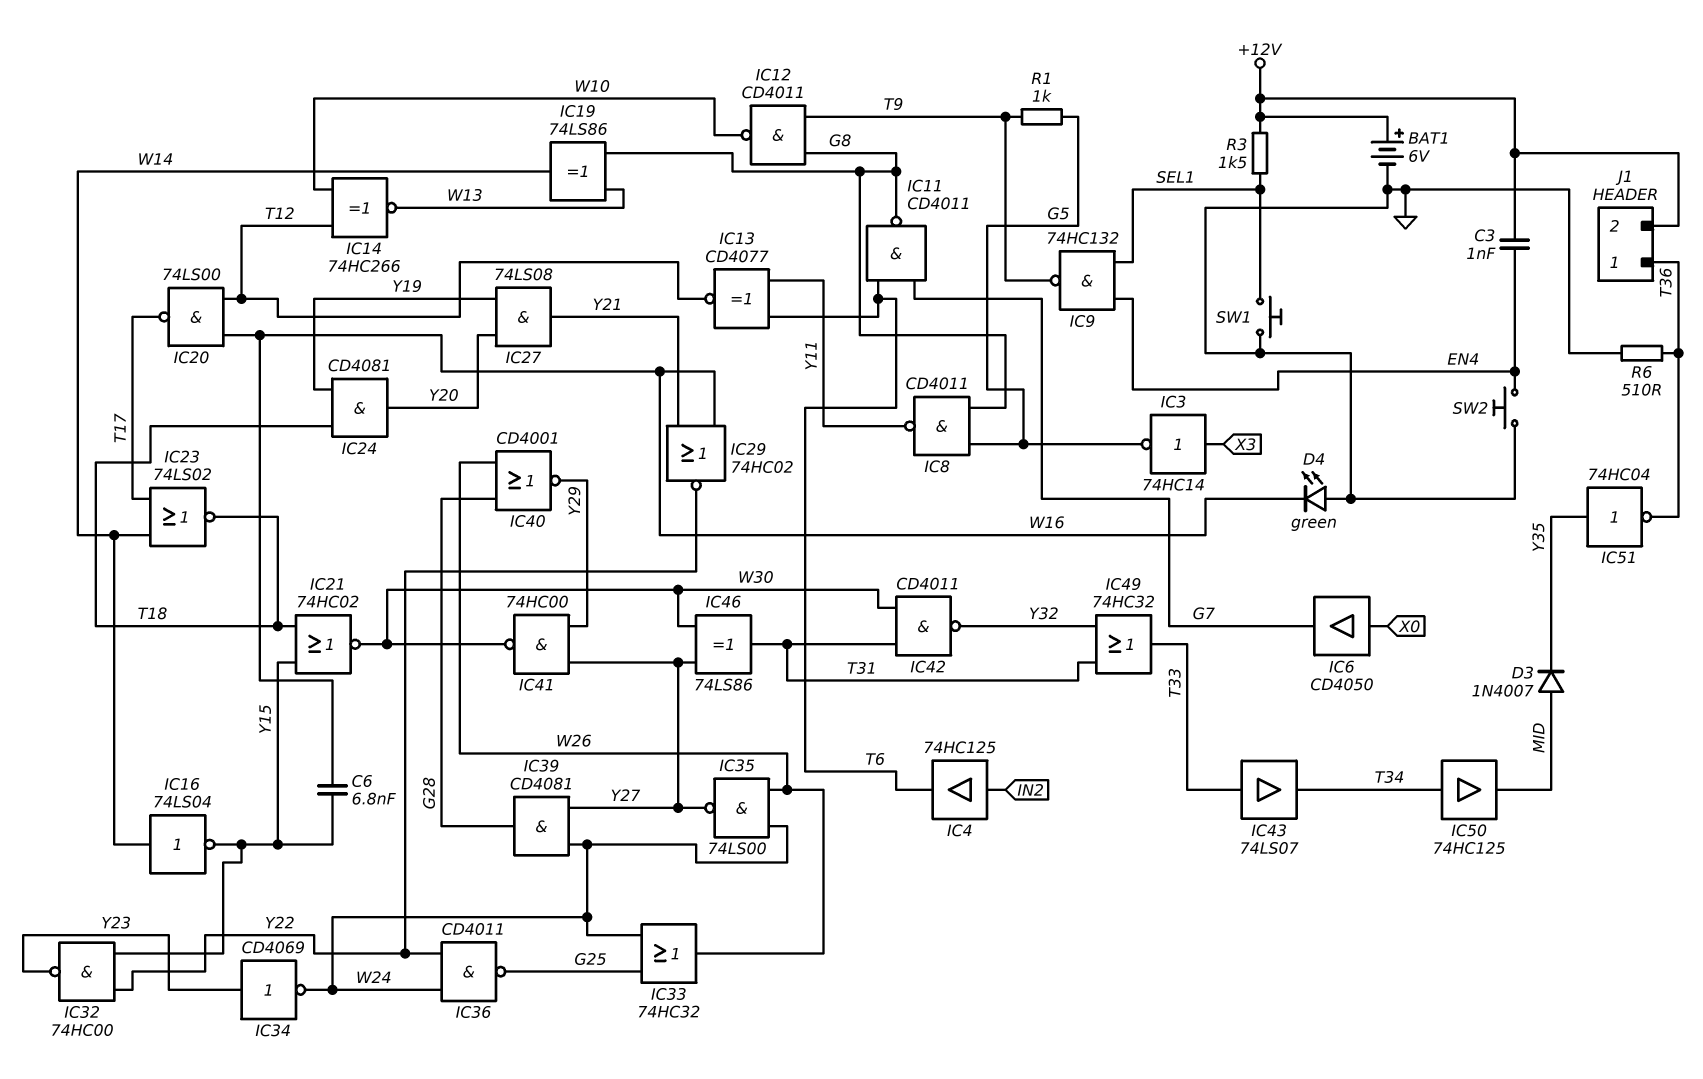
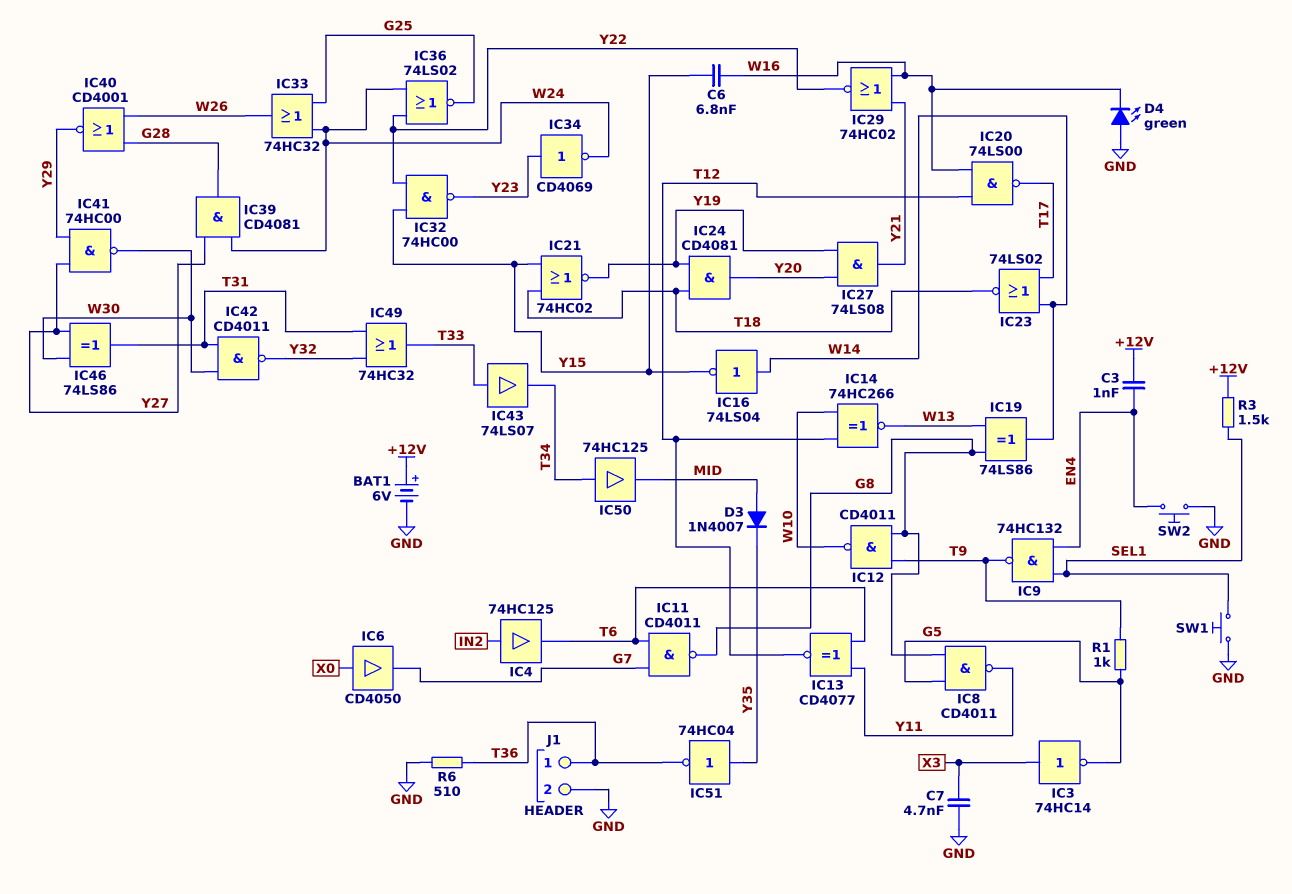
C7: none -> 4.7nF (GND, X3)
IC21: NOR 74HC02 (in T18, in Y15, out W30) -> NOR 74HC02 (in T18, in Y15, out Y19)
IC35: NAND 74LS00 (in W24, in W26, out Y27) -> none
IC36: NAND CD4011 (in W24, in Y22, out G25) -> NOR 74LS02 (in W24, in Y22, out G25)
J1 pin 2: +12V -> GND

